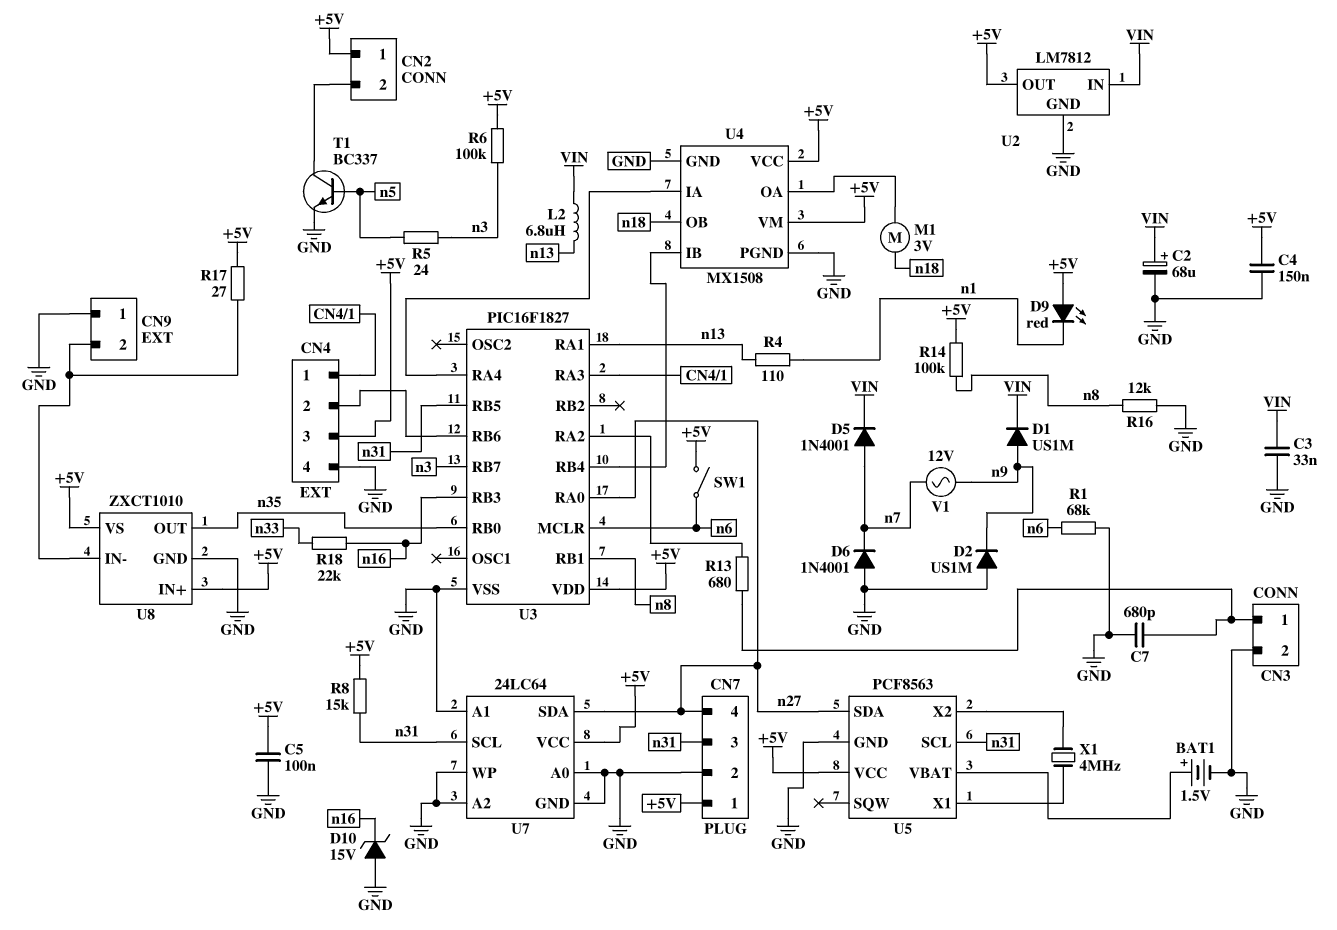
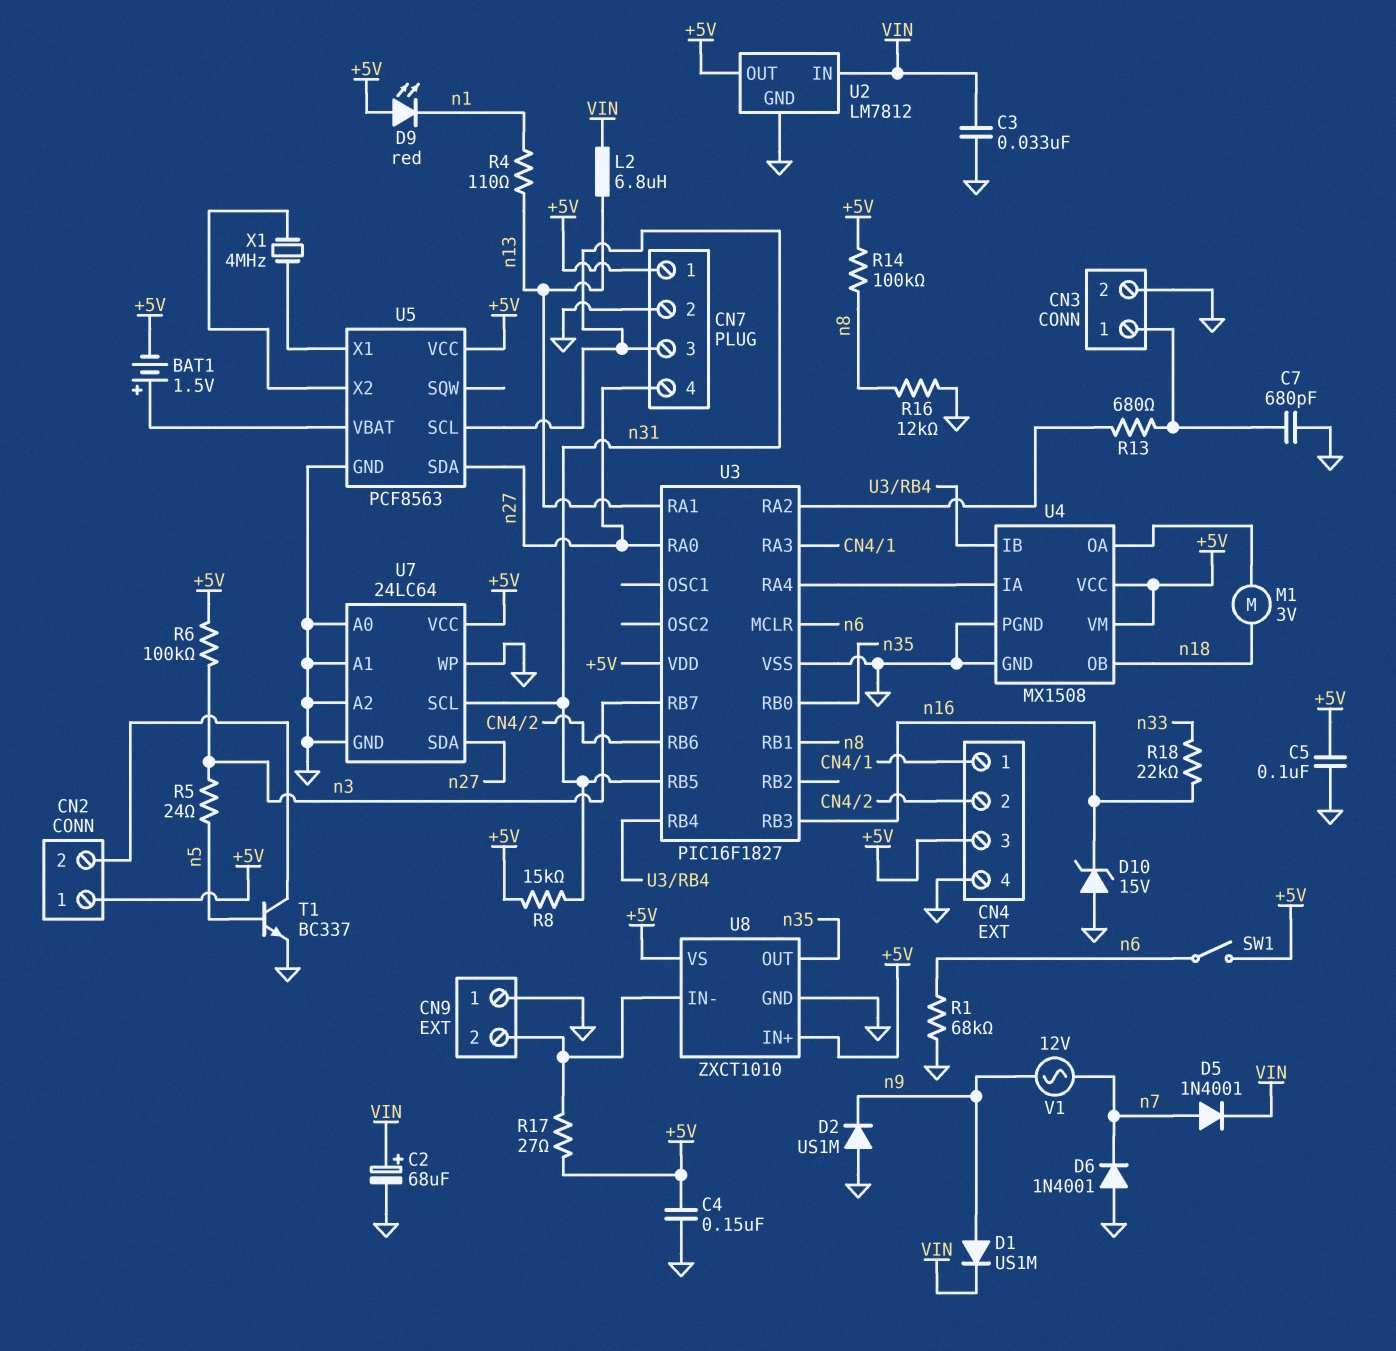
BAT1: 1.5V (plus U5/VBAT, minus GND) -> 1.5V (plus U5/VBAT, minus +5V)

